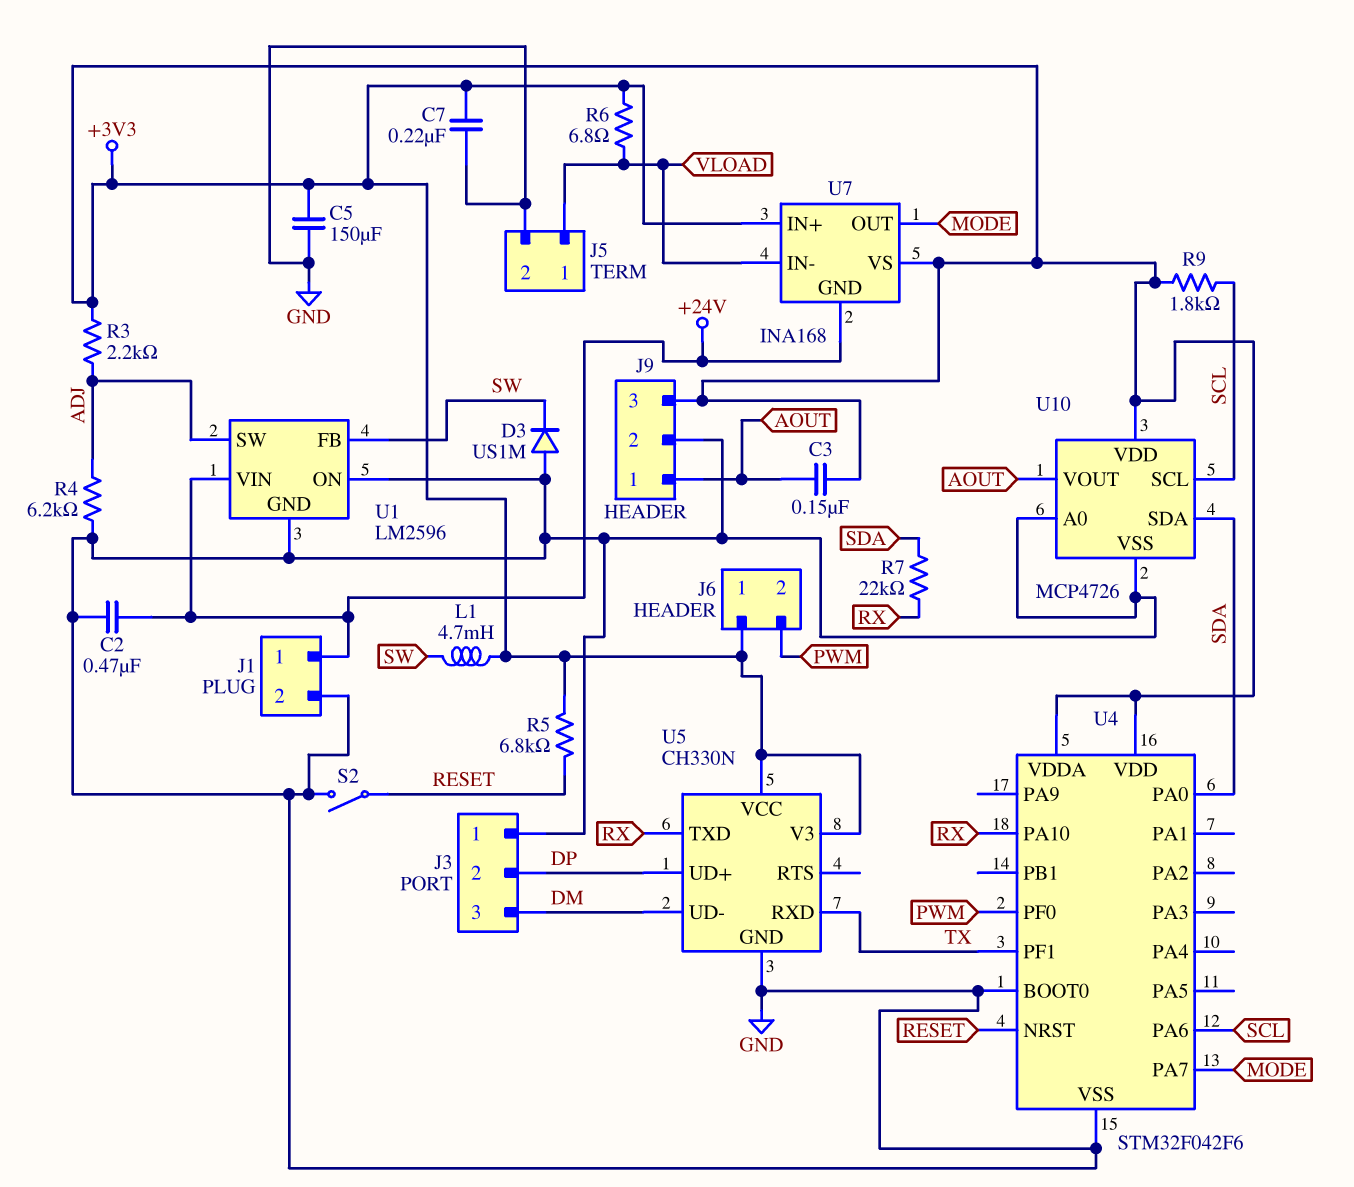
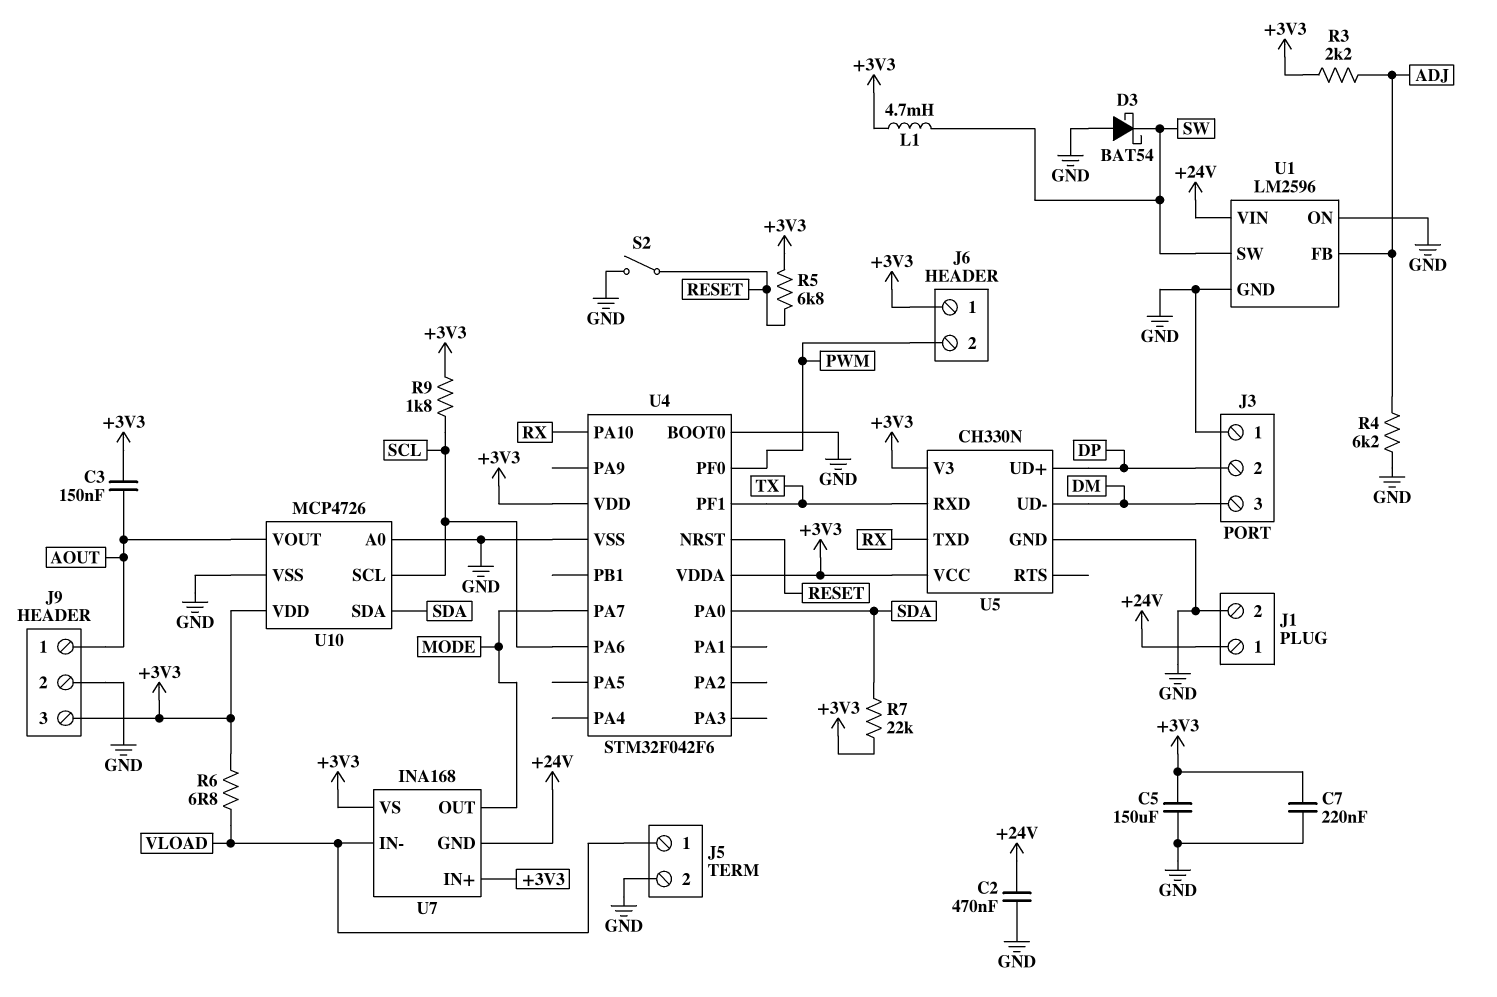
D3: diode US1M (A GND, K SW) -> schottky BAT54 (A GND, K SW)
R7: 22k (RX, SDA) -> 22k (+3V3, SDA)
U1 pin FB: SW -> ADJ
U1 pin SW: ADJ -> SW

